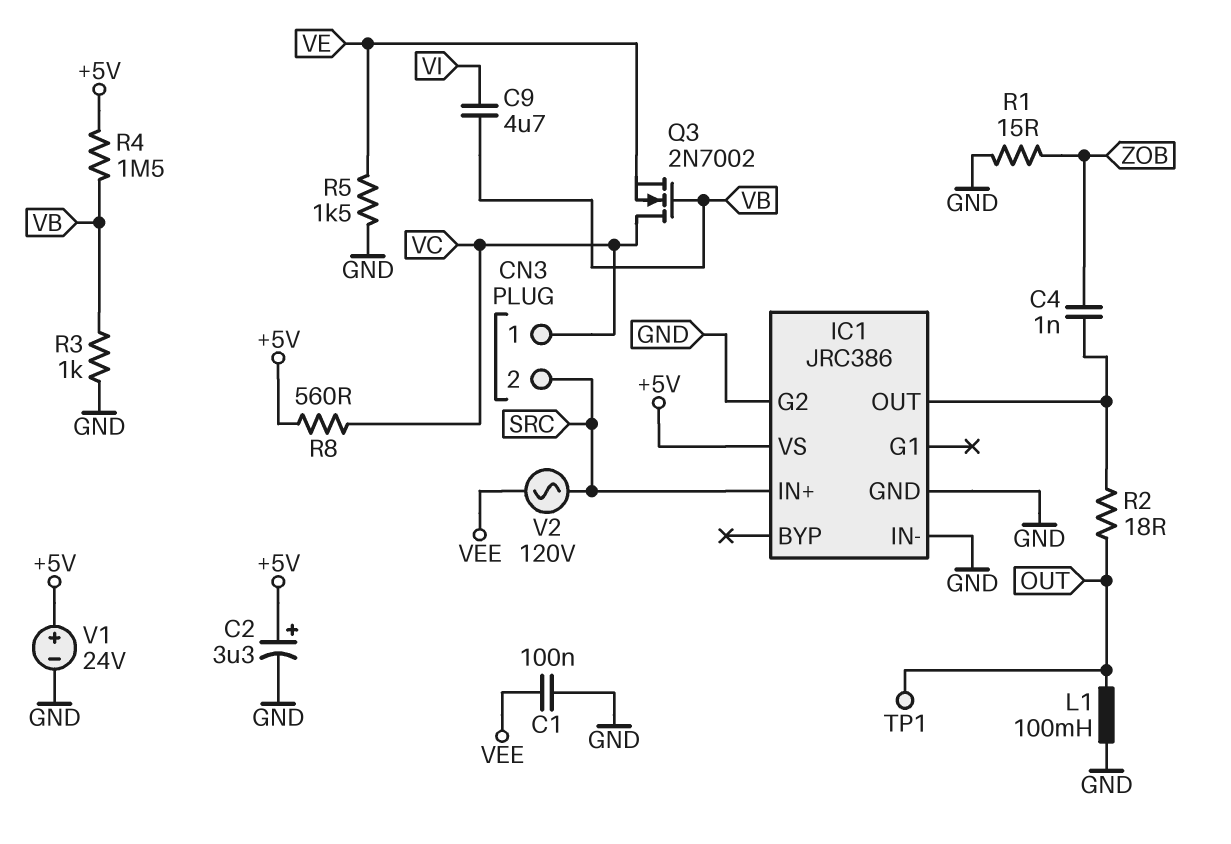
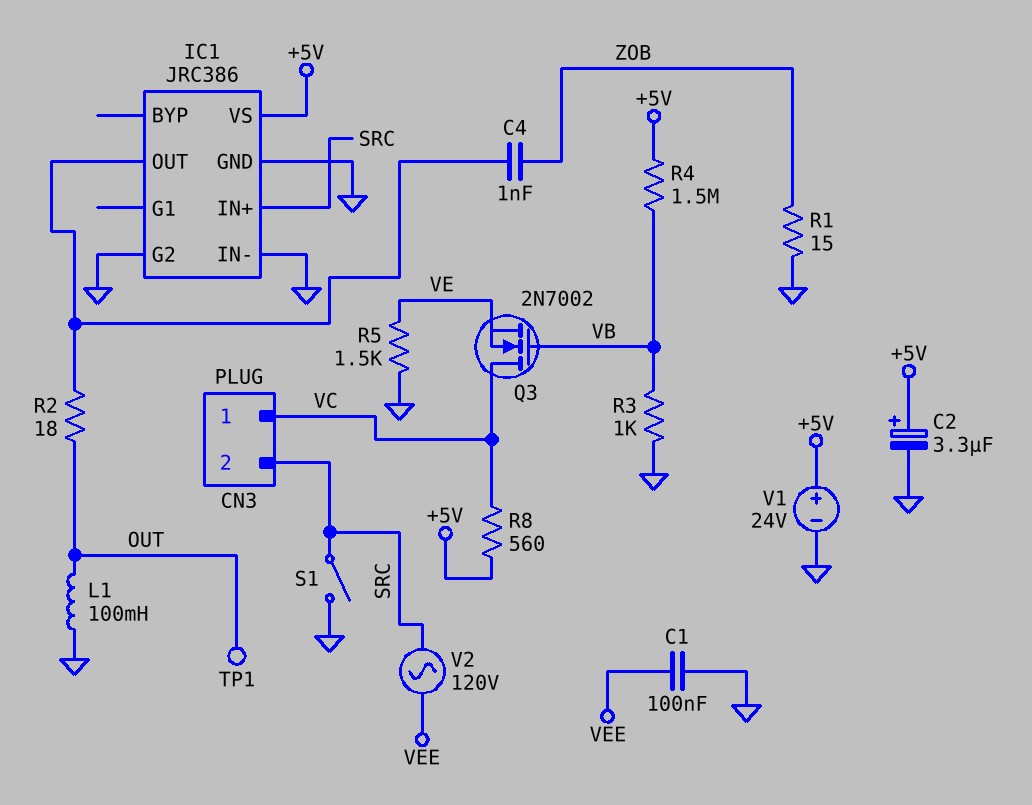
C9: 4.7uF (VB, VI) -> none
S1: none -> switch (GND, SRC)

